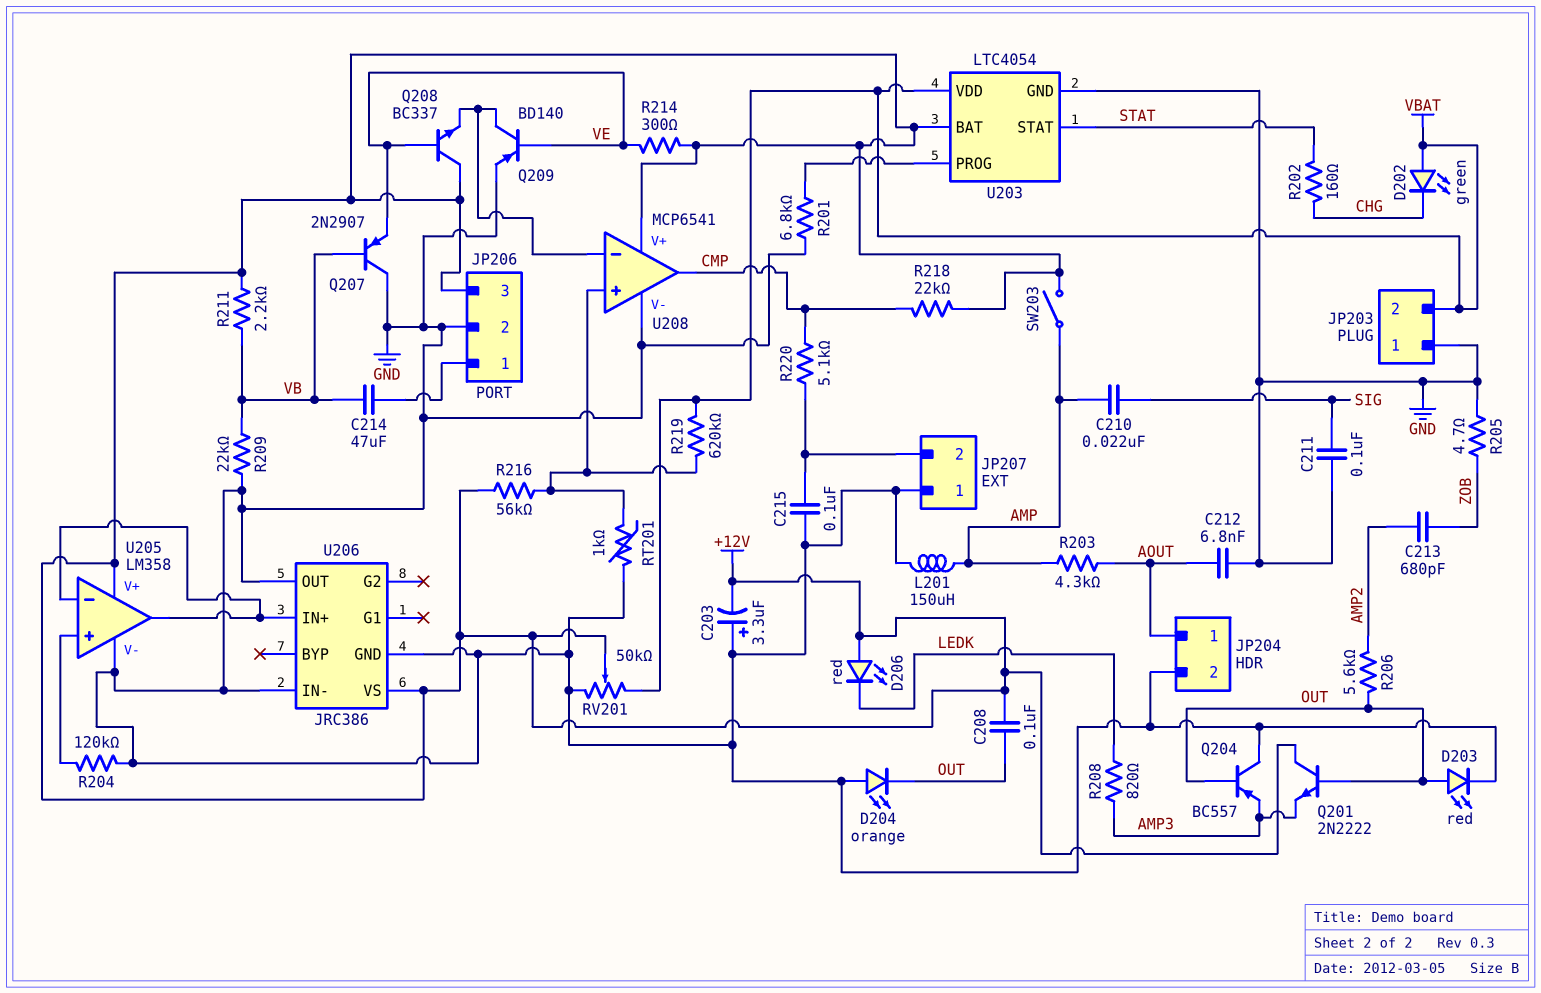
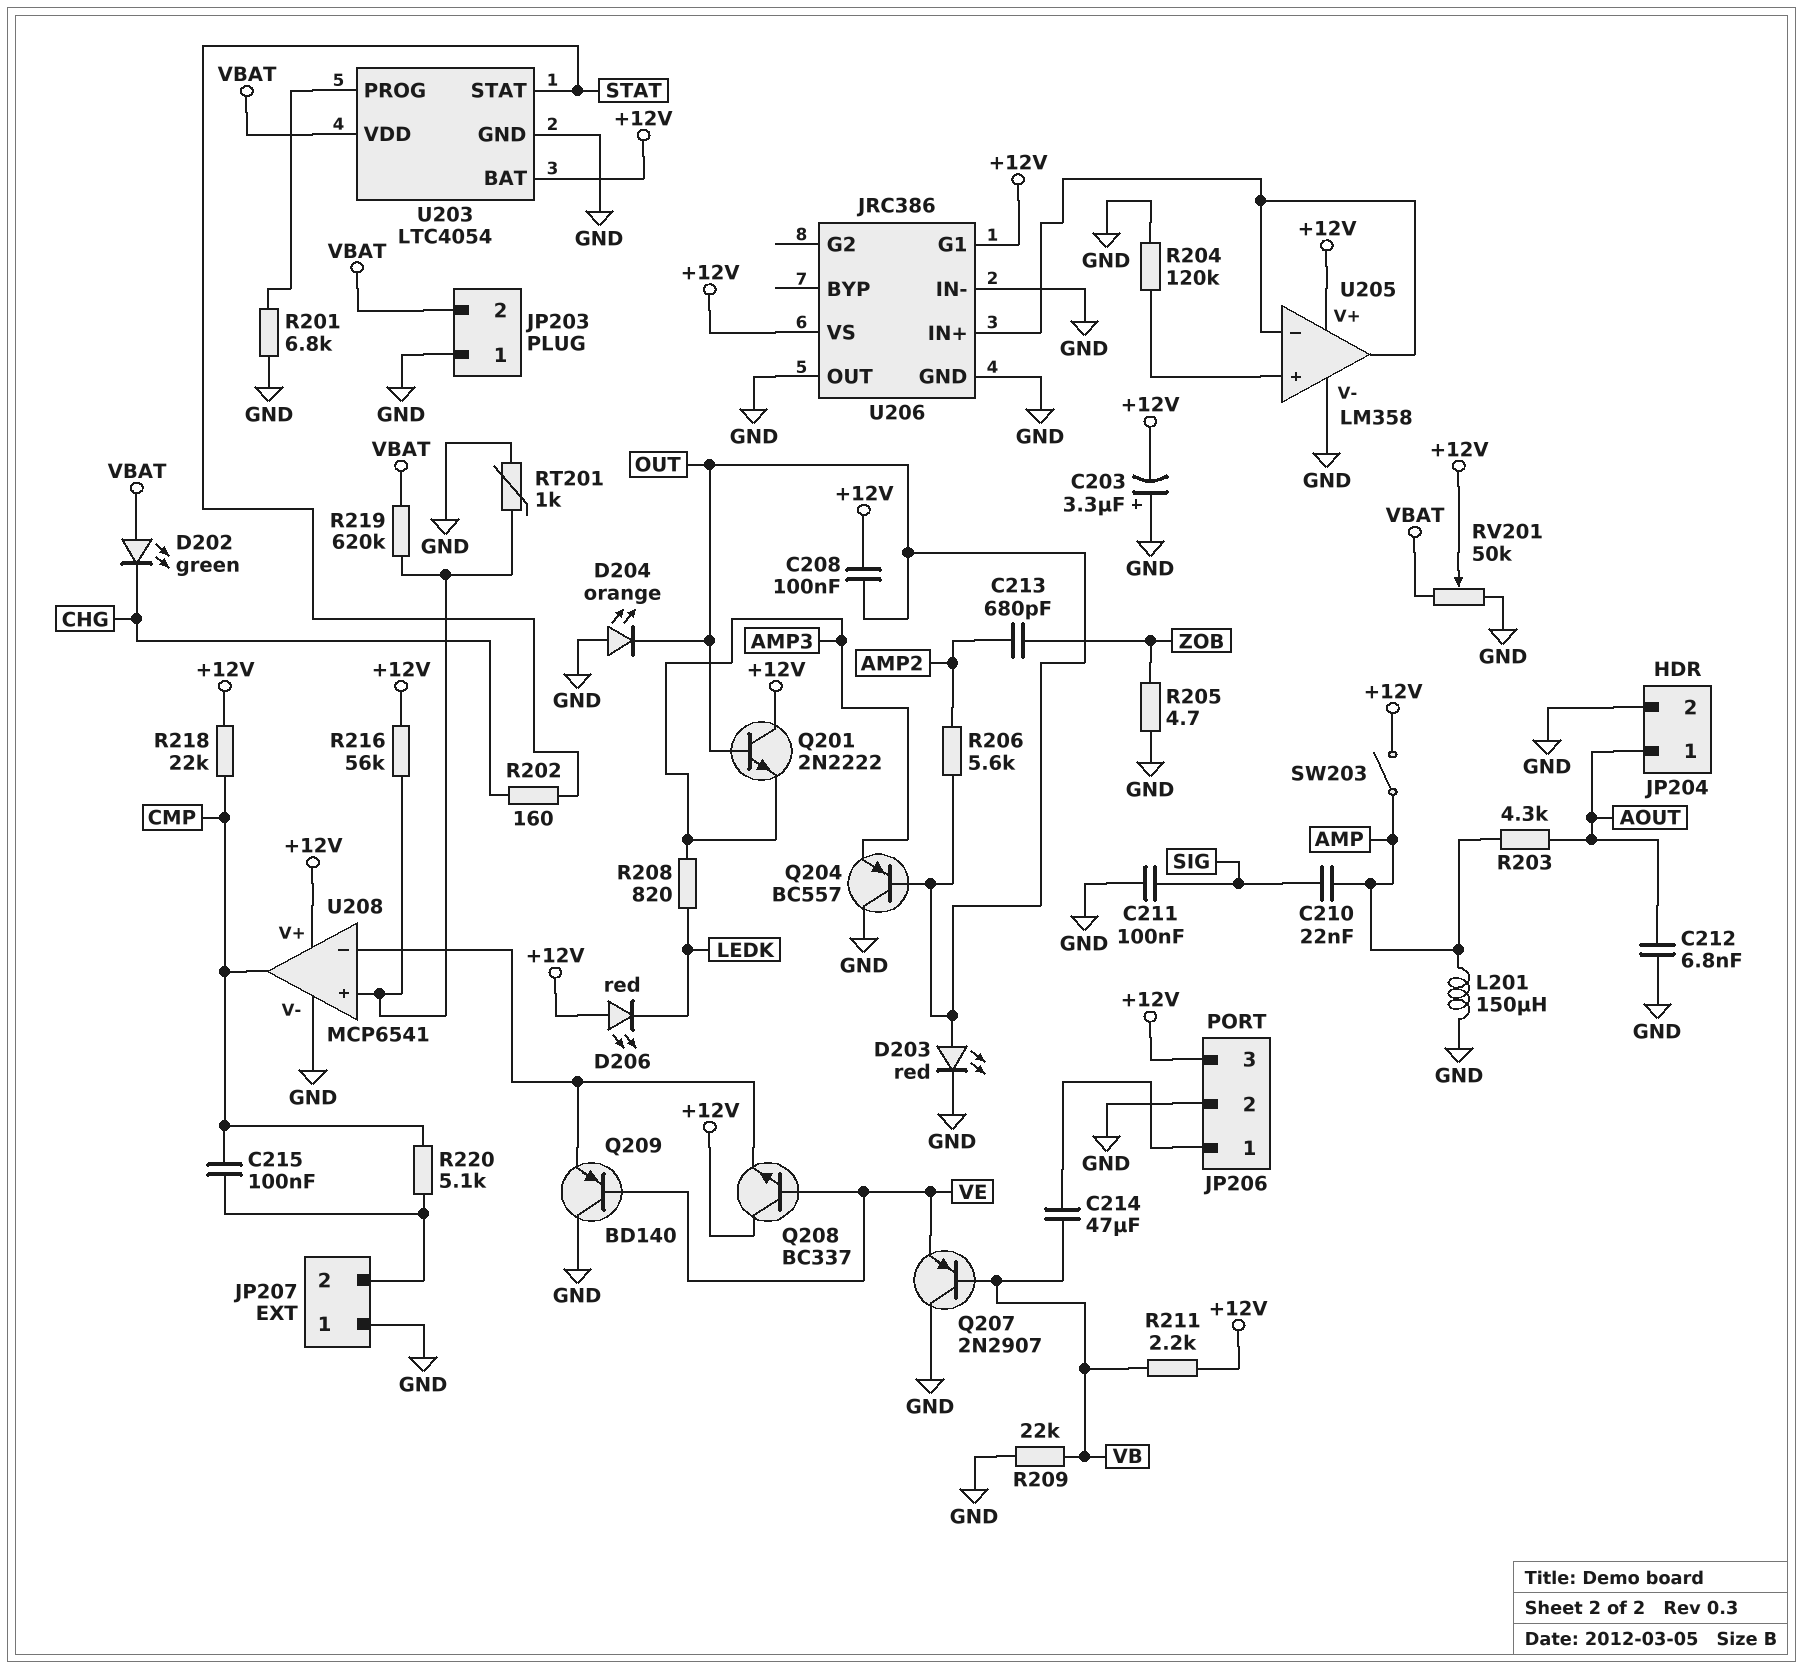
C215: 100nF (GND, JP207/2) -> 100nF (CMP, JP207/2)
Q209: PNP BD140 (B VE, C U208/in-, E GND) -> PNP BD140 (B VE, C GND, E U208/in-)
R214: 300 (+12V, VE) -> none
U206 pin G1: none -> +12V

